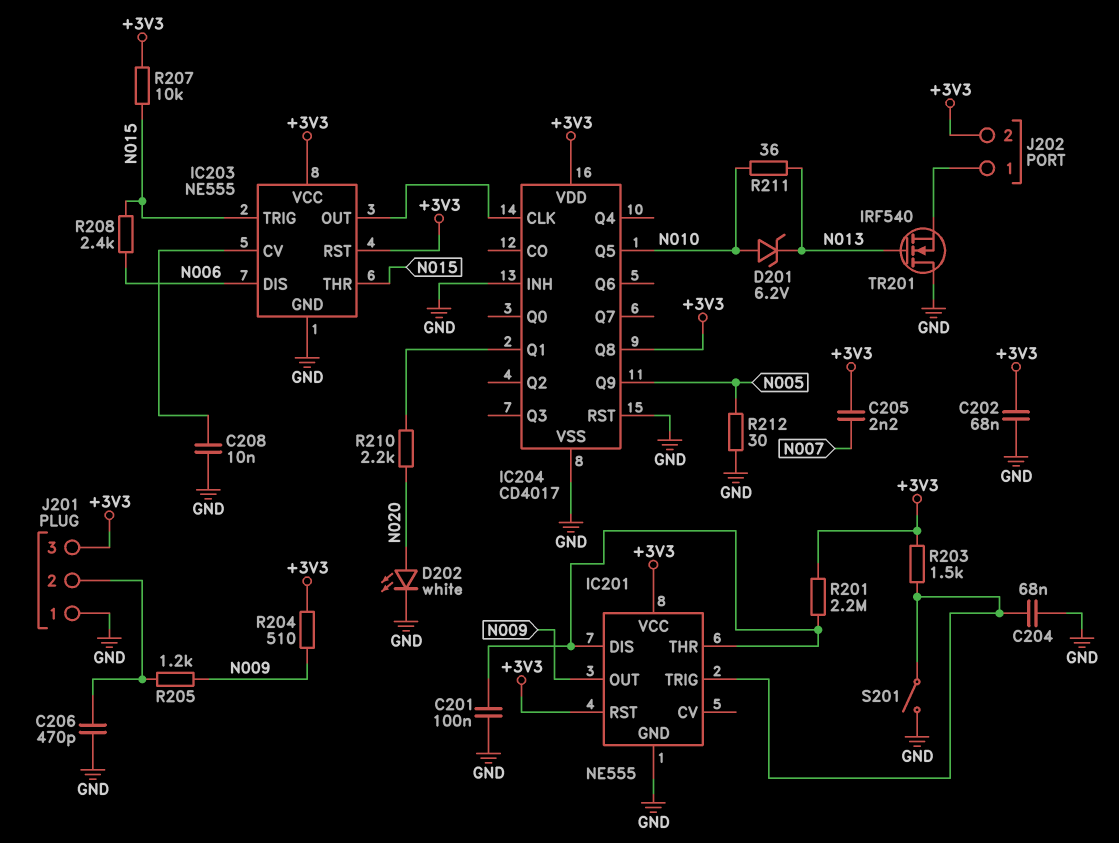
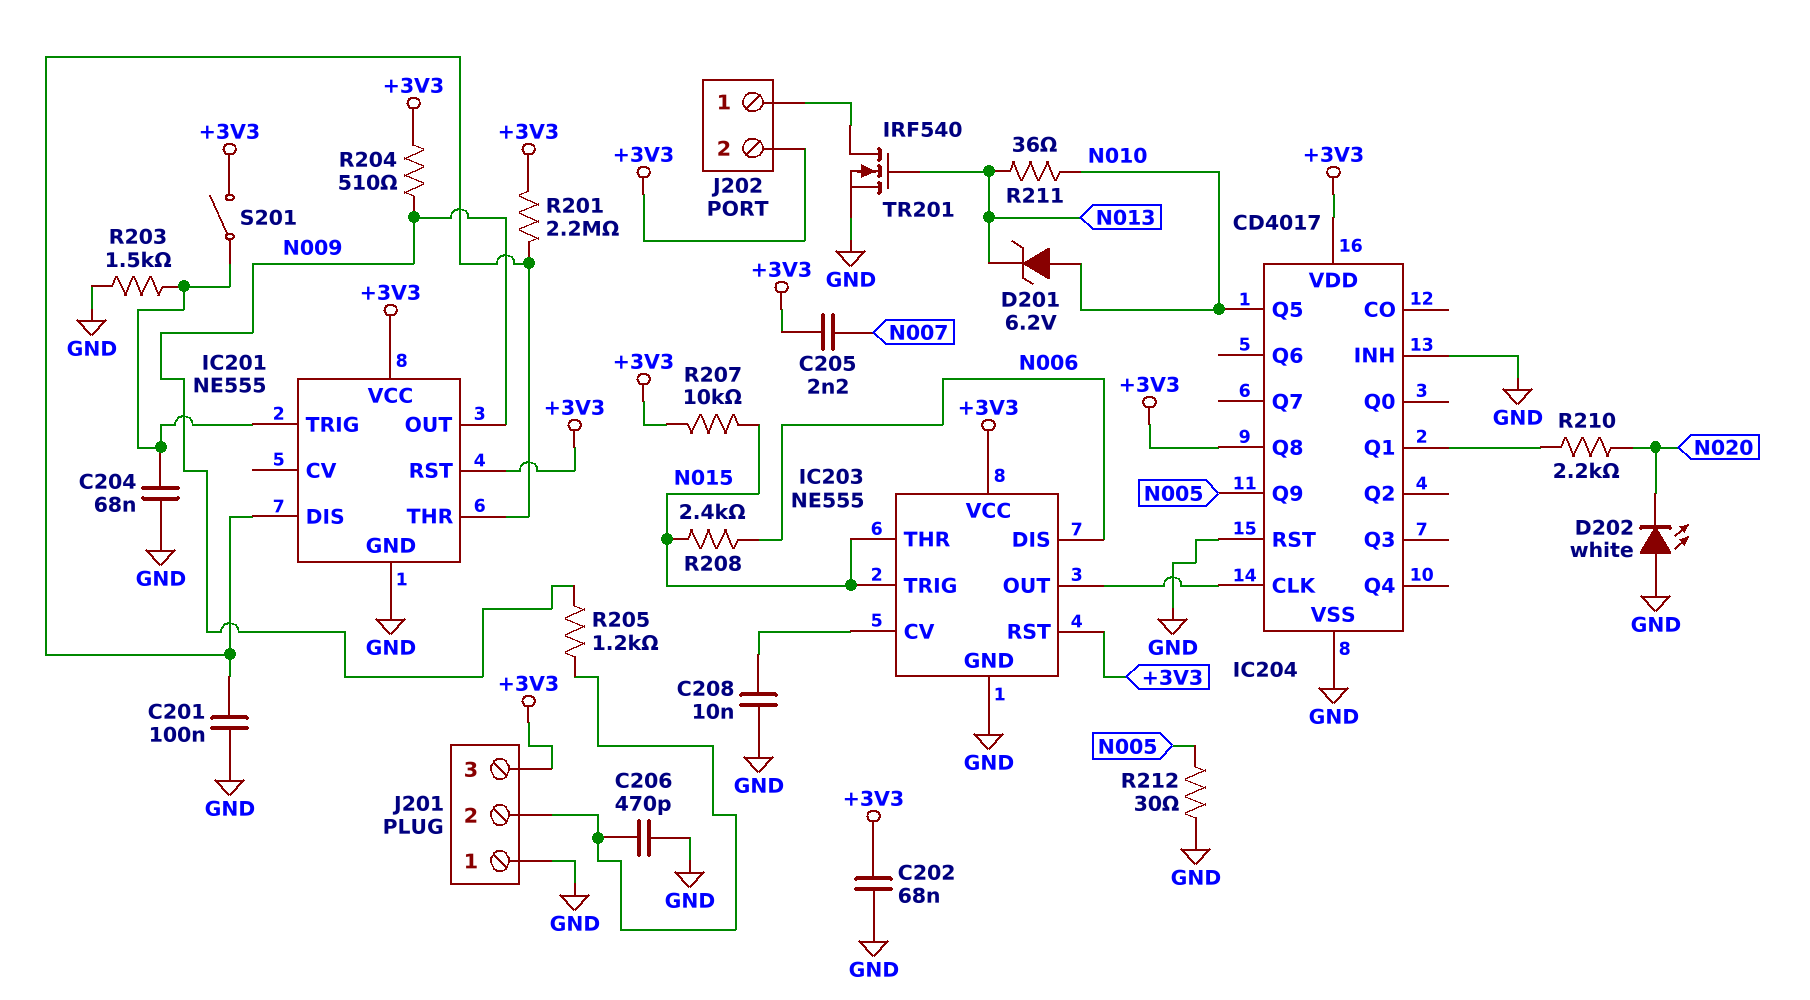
D202: LED white (A N020, K GND) -> LED white (A GND, K N020)
R203: 1.5k (+3V3, IC201/TRIG) -> 1.5k (GND, IC201/TRIG)
S201: switch (GND, IC201/TRIG) -> switch (+3V3, IC201/TRIG)
TR201: NMOS IRF540 (G N013, D GND, S J202/1) -> NMOS IRF540 (G N013, D J202/1, S GND)

